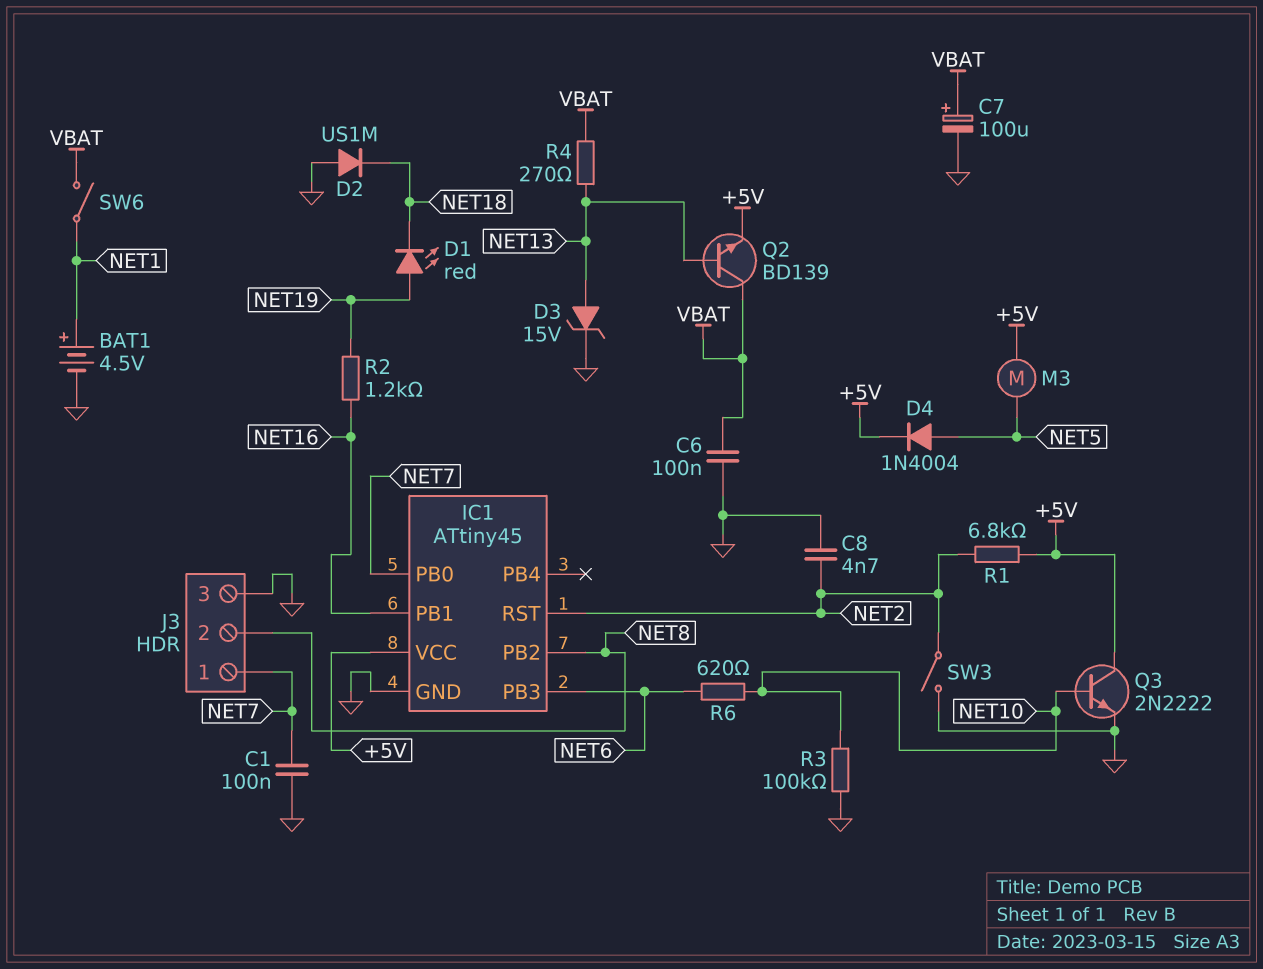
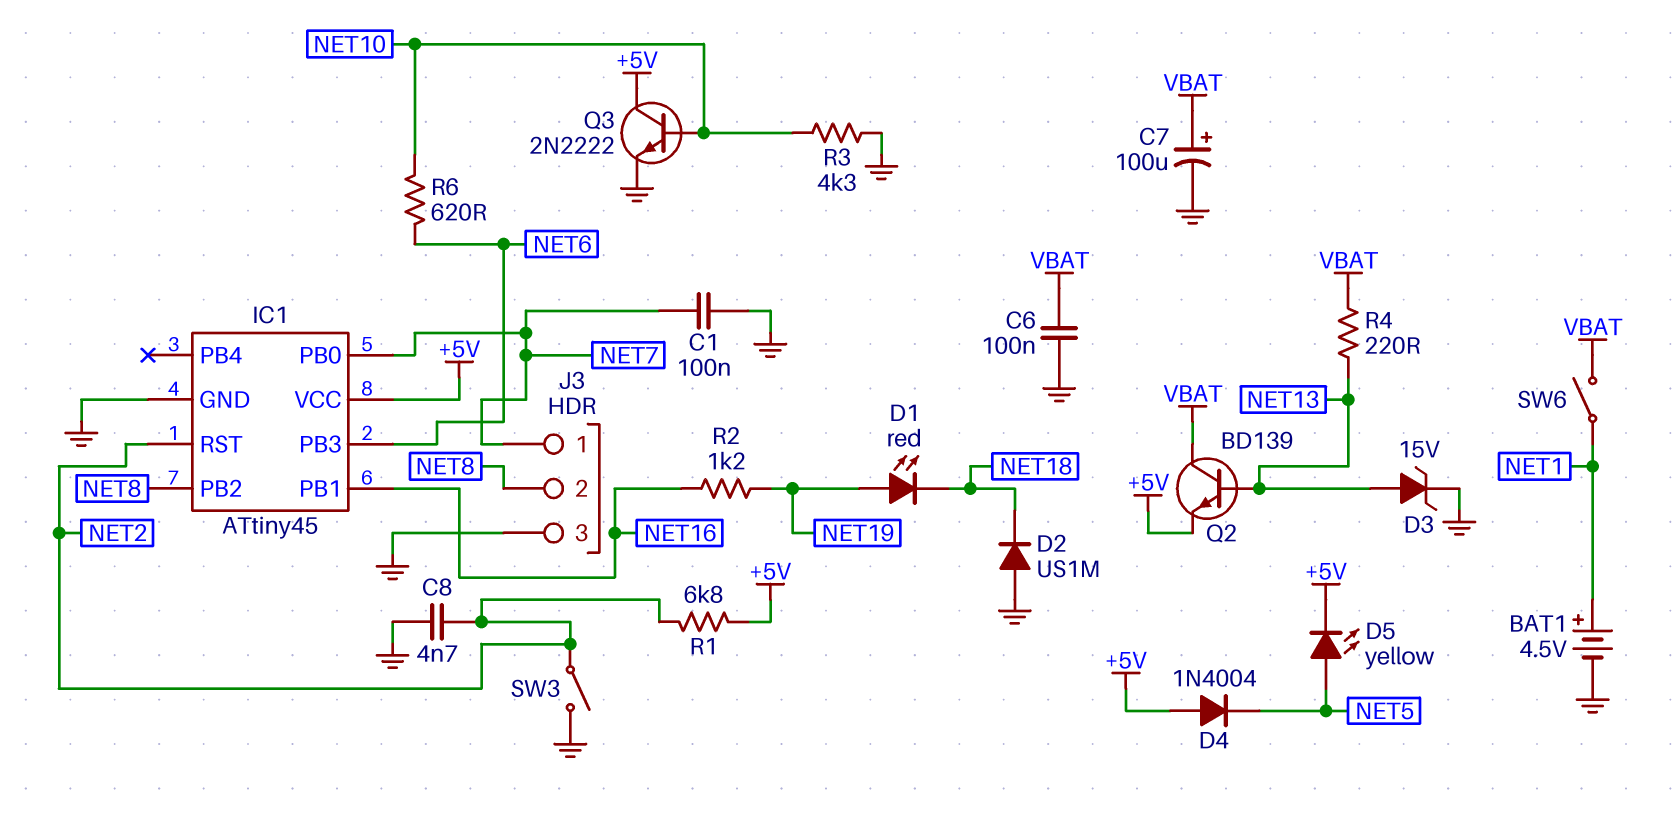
D4: diode 1N4004 (A NET5, K +5V) -> diode 1N4004 (A +5V, K NET5)
D5: none -> LED yellow (A NET5, K +5V)
M3: motor (+5V, NET5) -> none
R3: 100k (GND, NET10) -> 4.3k (GND, NET10)
R4: 270 (NET13, VBAT) -> 220 (NET13, VBAT)

